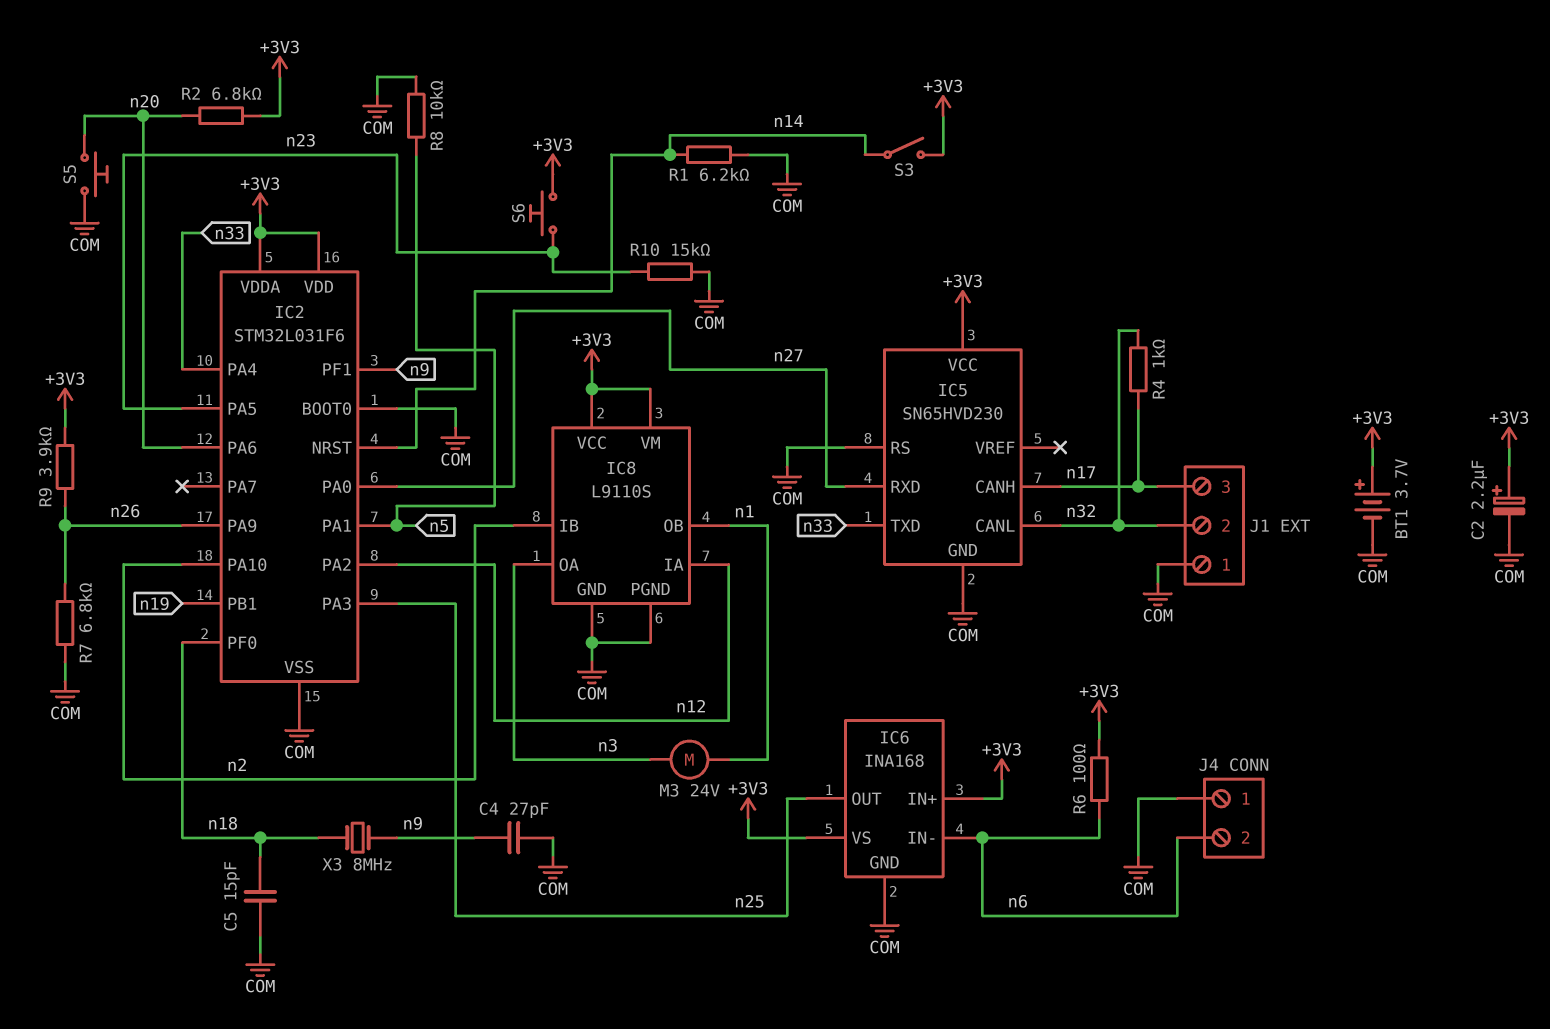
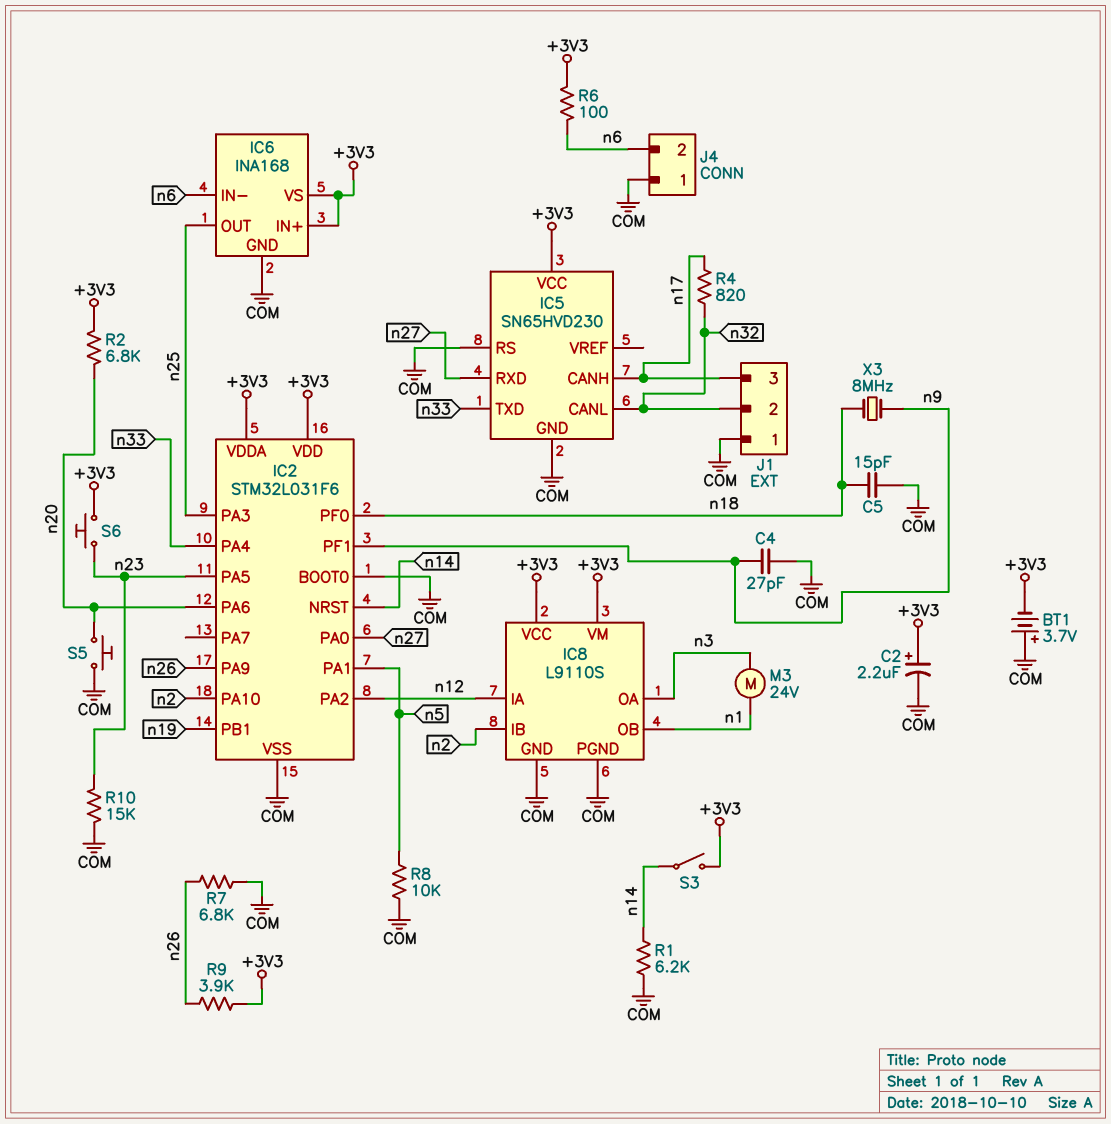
BT1: 3.7V (plus +3V3, minus COM) -> 3.7V (plus COM, minus +3V3)
R4: 1k (n17, n32) -> 820 (n17, n32)

